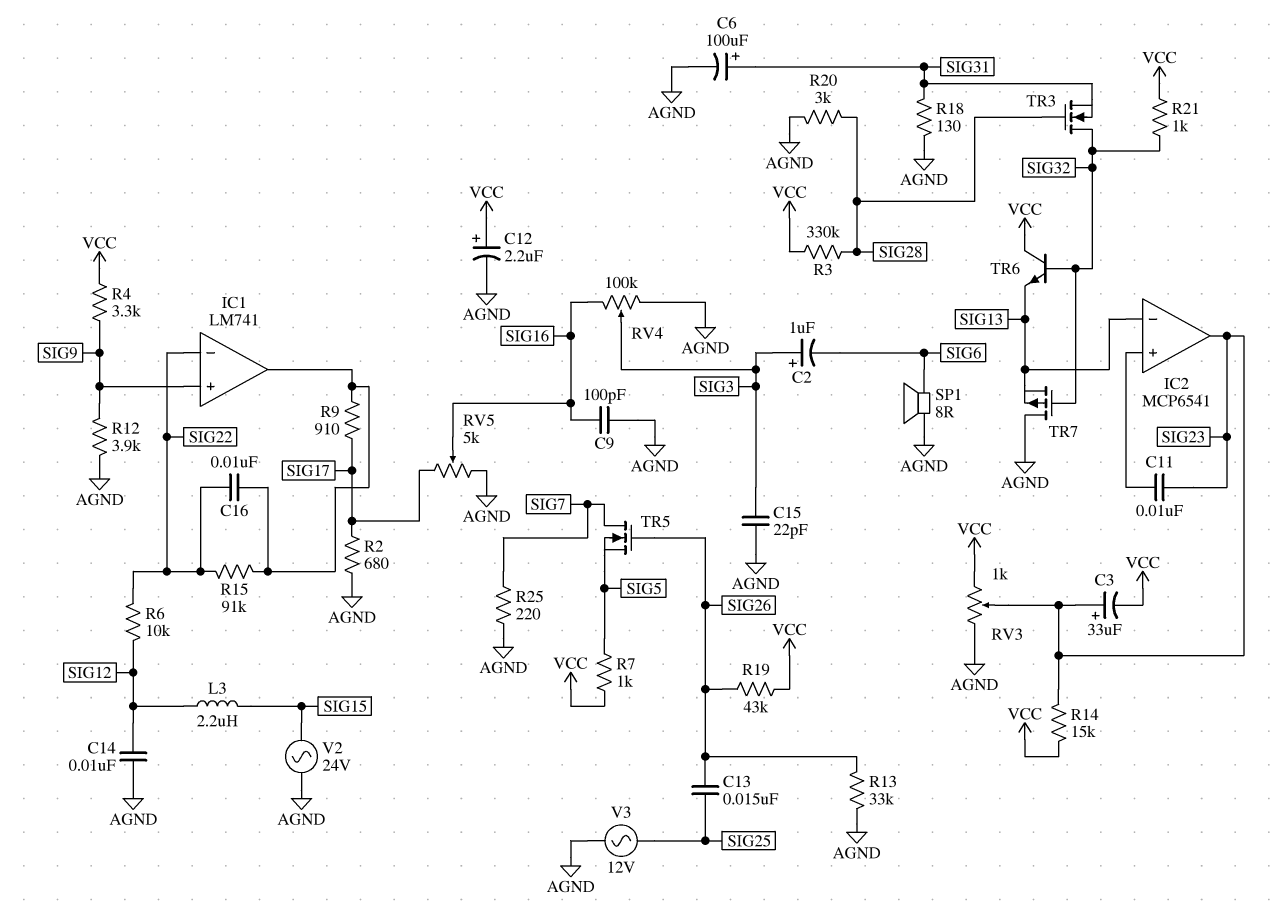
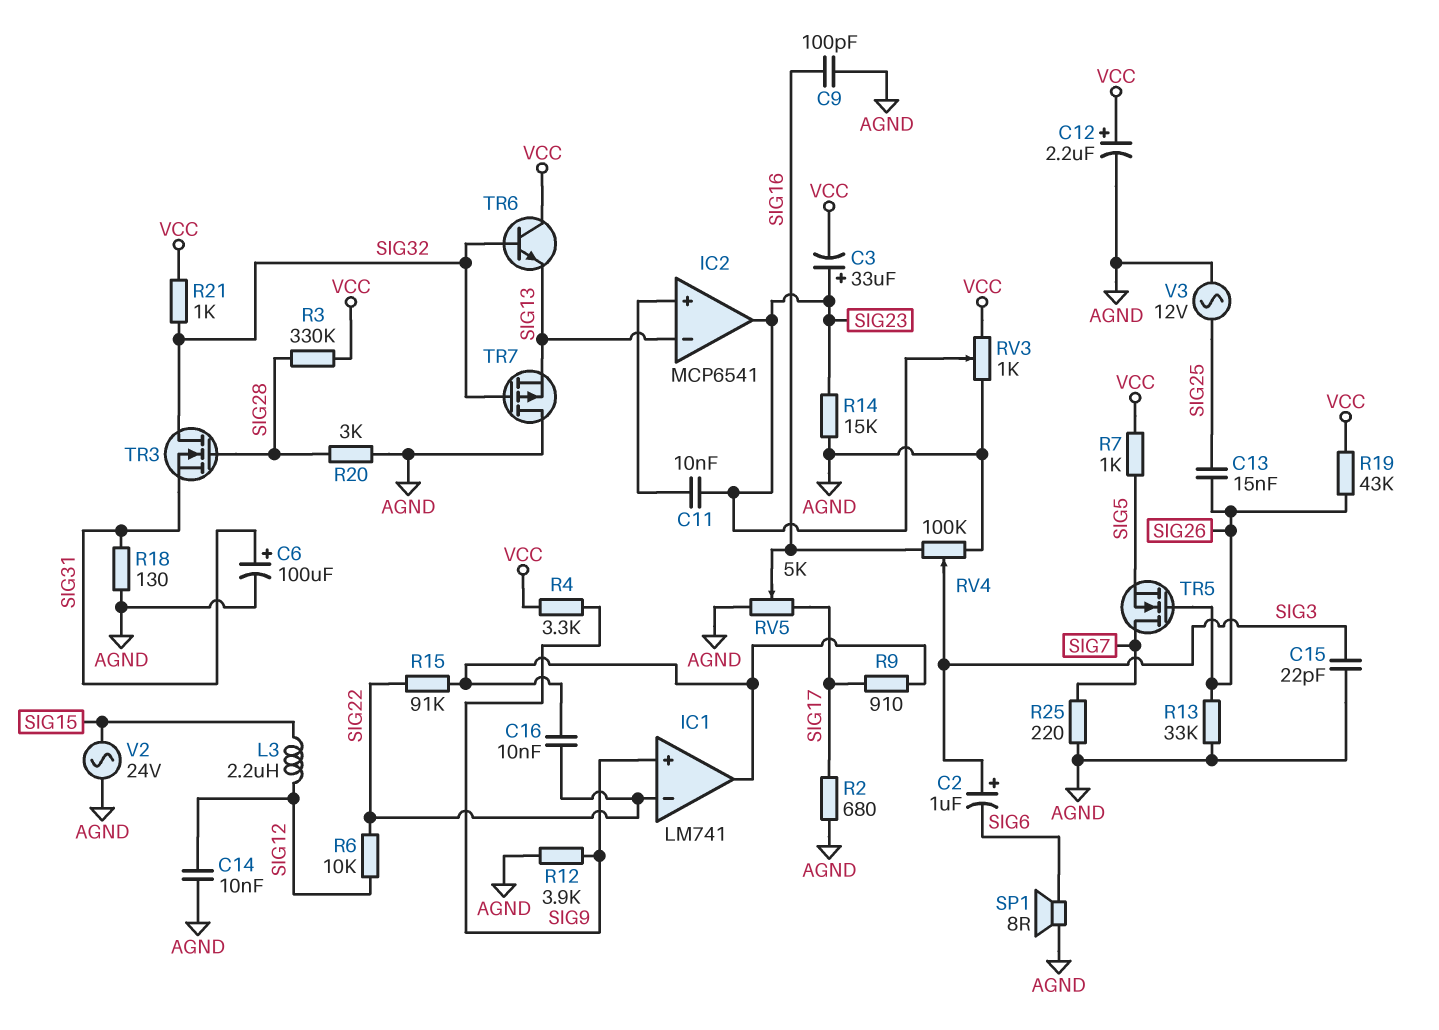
R14: 15k (SIG23, VCC) -> 15k (AGND, SIG23)

